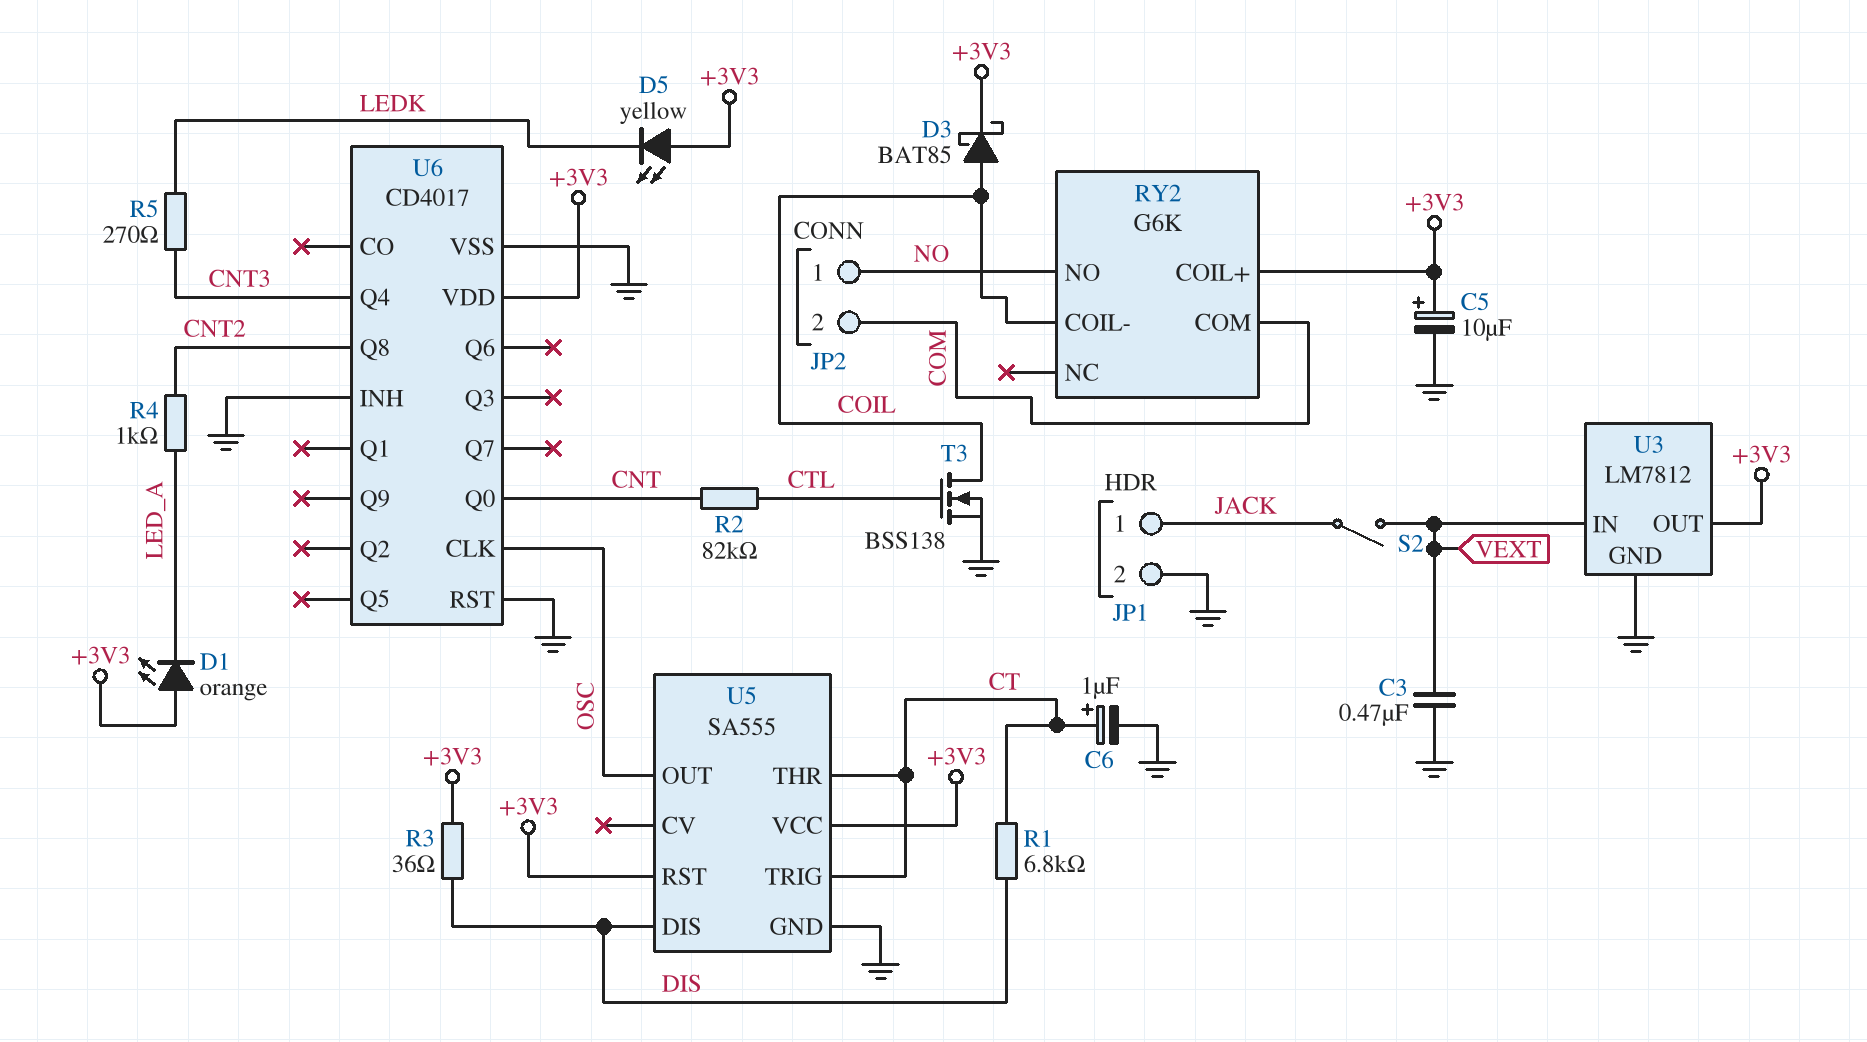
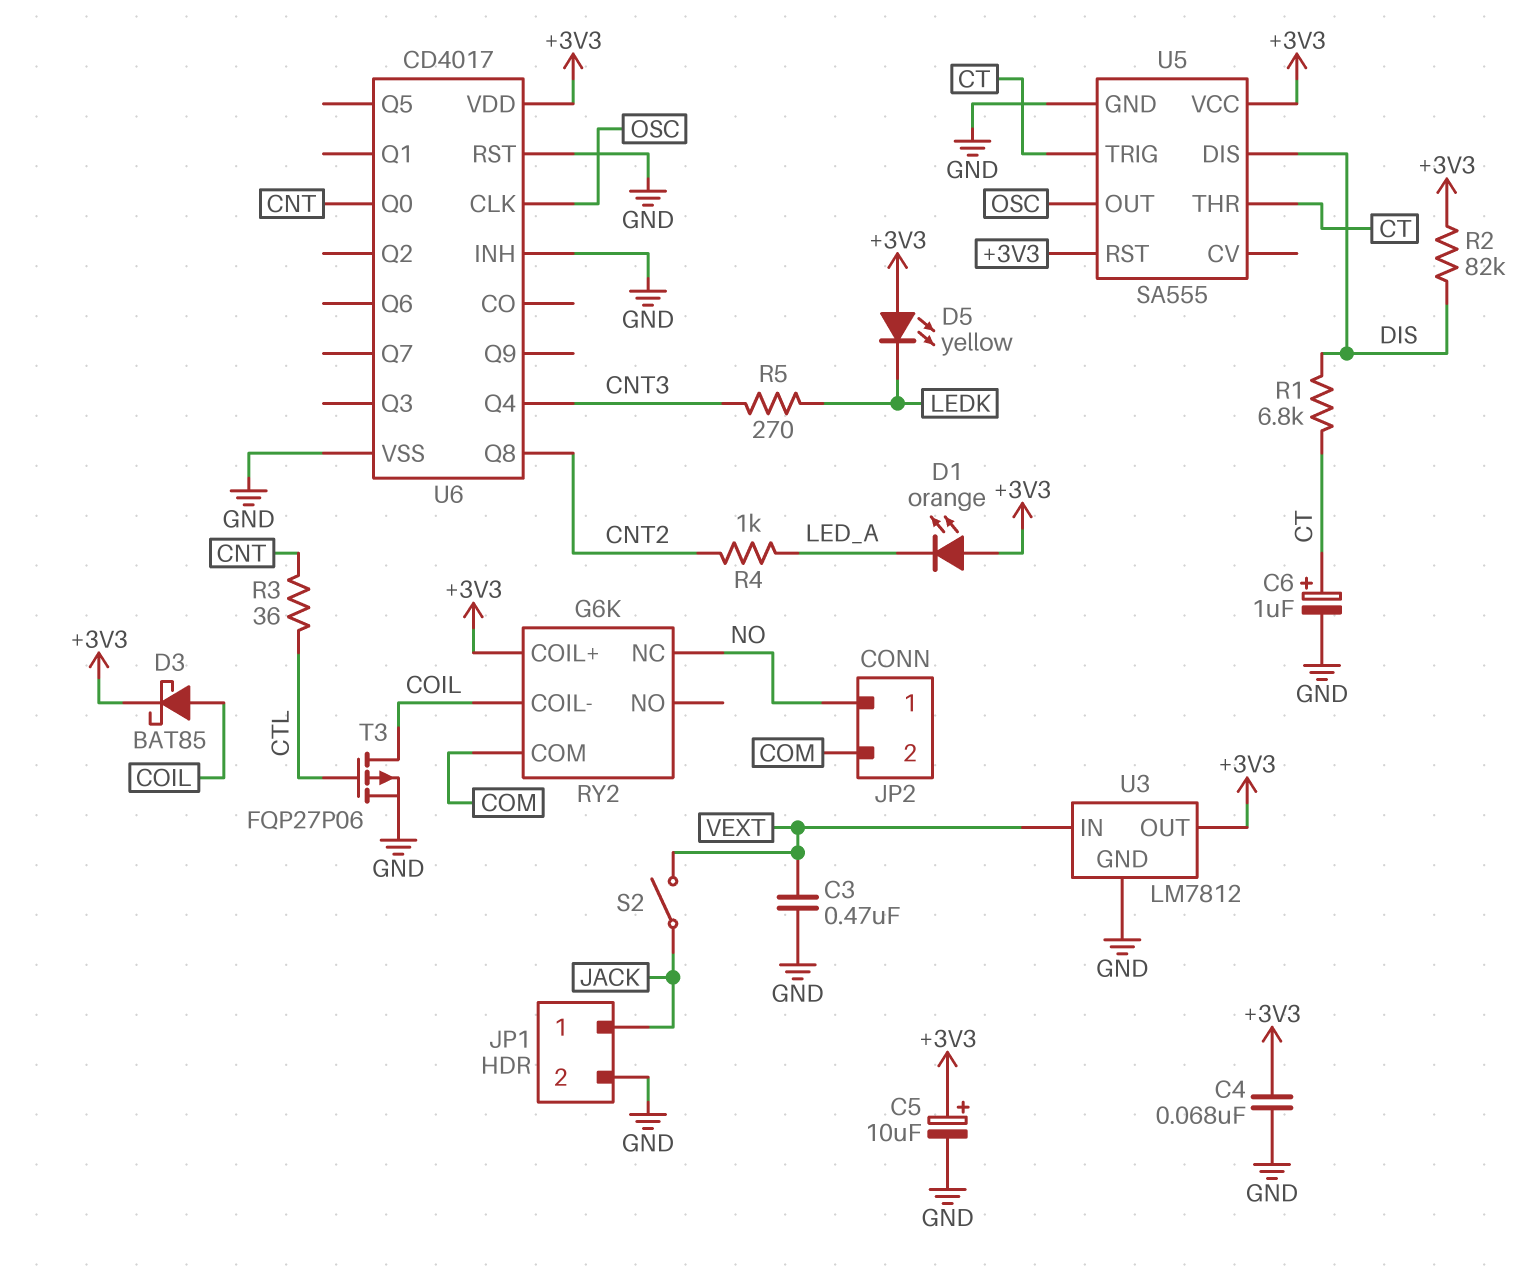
C4: none -> 68nF (+3V3, GND)
R2: 82k (CNT, CTL) -> 82k (+3V3, DIS)
R3: 36 (+3V3, DIS) -> 36 (CNT, CTL)
RY2 pin NC: none -> NO
RY2 pin NO: NO -> none
T3: NMOS BSS138 (G CTL, D COIL, S GND) -> PMOS FQP27P06 (G CTL, D COIL, S GND)

